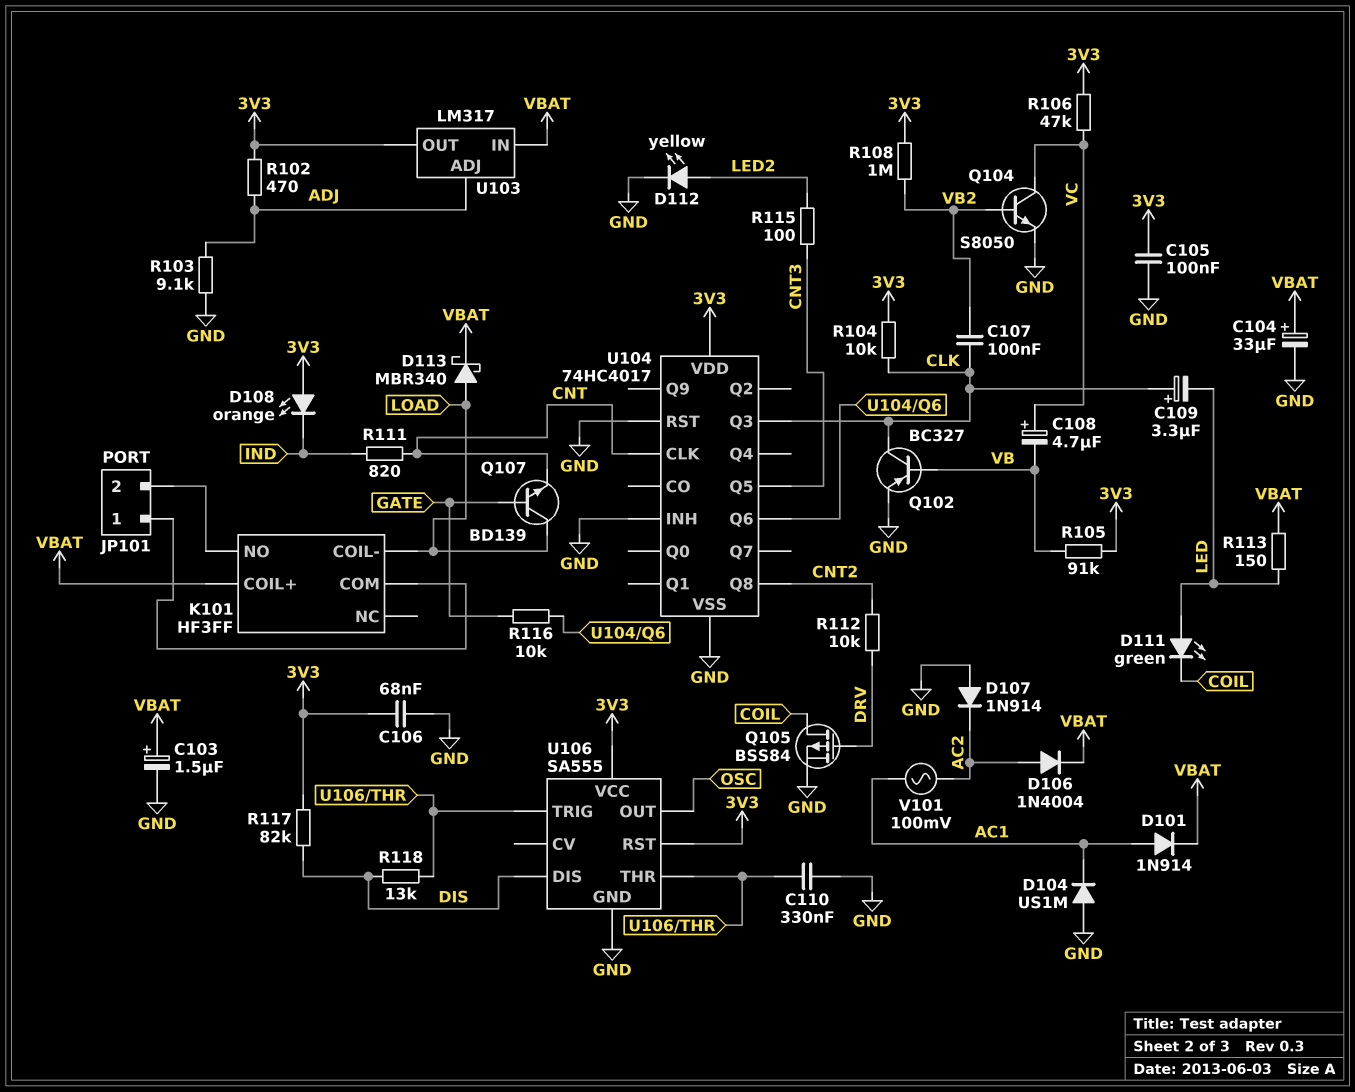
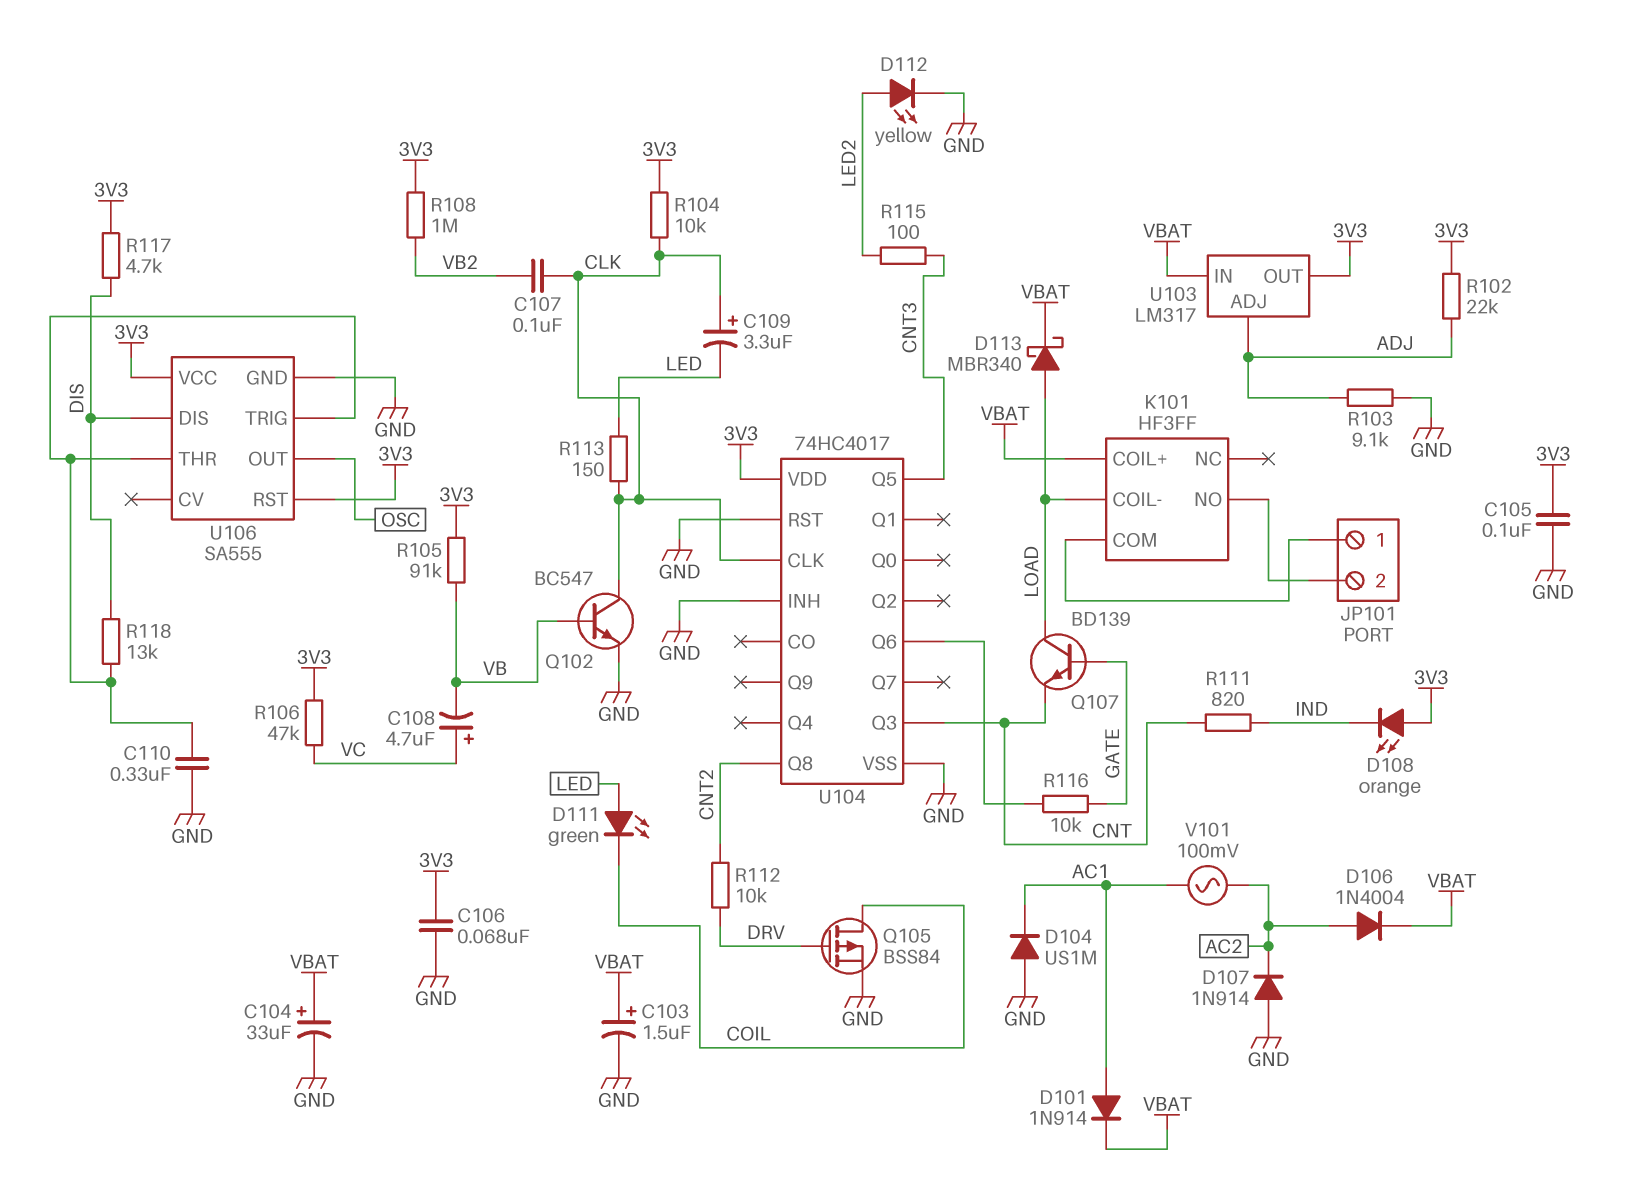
Q102: PNP BC327 (B VB, C CLK, E GND) -> NPN BC547 (B VB, C CLK, E GND)
Q104: NPN S8050 (B VB2, C VC, E GND) -> none
R102: 470 (3V3, ADJ) -> 22k (3V3, ADJ)
R113: 150 (LED, VBAT) -> 150 (CLK, LED)
R117: 82k (3V3, DIS) -> 4.7k (3V3, DIS)
U104 pin CLK: CNT -> CLK
U104 pin Q3: CLK -> CNT

